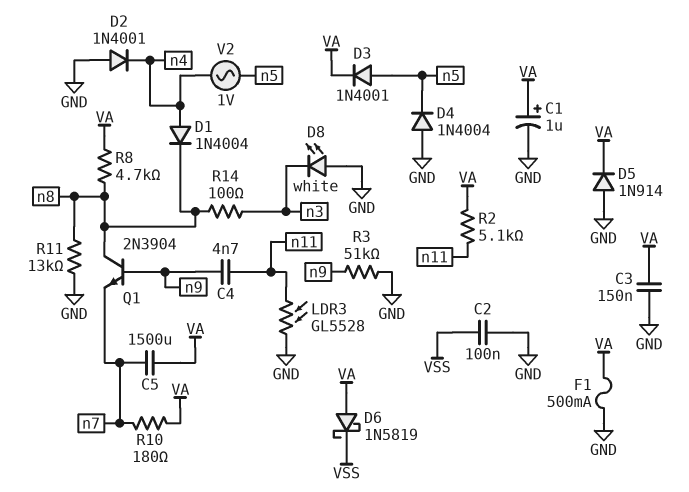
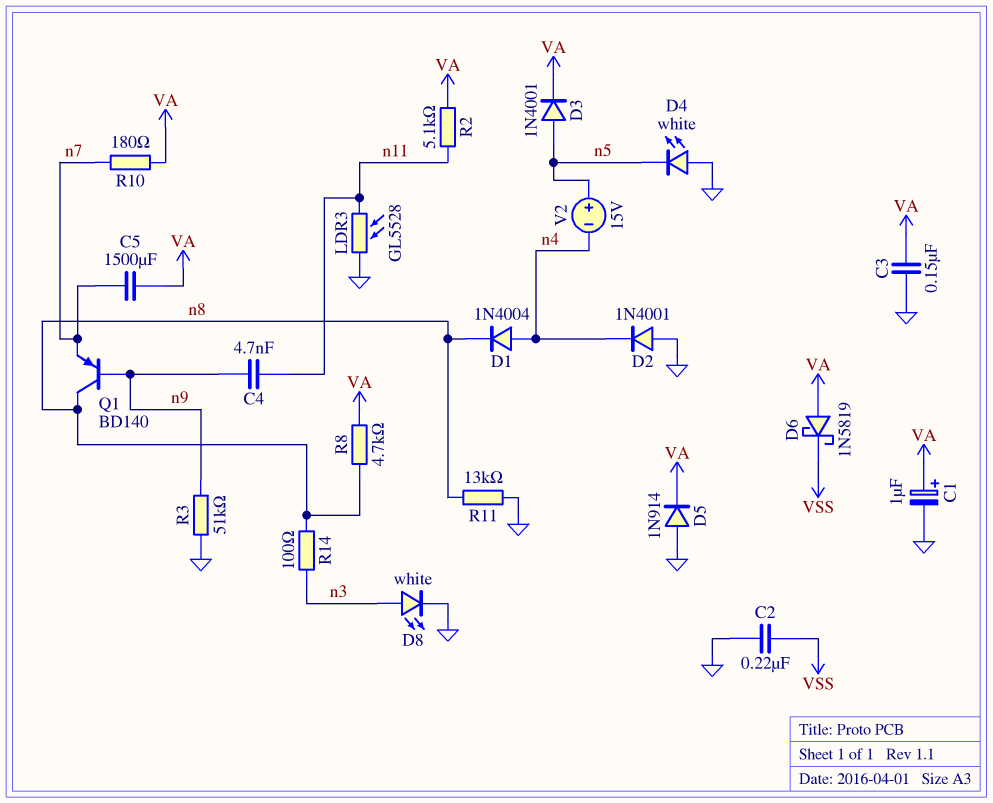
C2: 100nF (GND, VSS) -> 220nF (GND, VSS)
D4: diode 1N4004 (A GND, K n5) -> LED white (A GND, K n5)
D8: LED white (A GND, K n3) -> LED white (A n3, K GND)
F1: 500mA (GND, VA) -> none
Q1: NPN 2N3904 (B n9, C n8, E n7) -> PNP BD140 (B n9, C n8, E n7)
V2: AC 1V (n4, n5) -> 15V (plus n5, minus n4)

